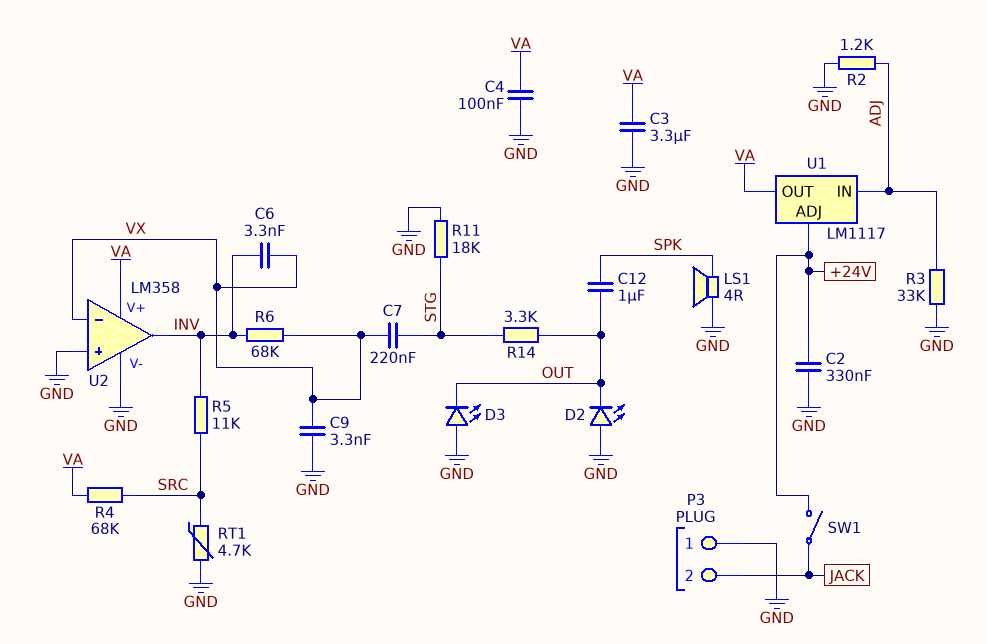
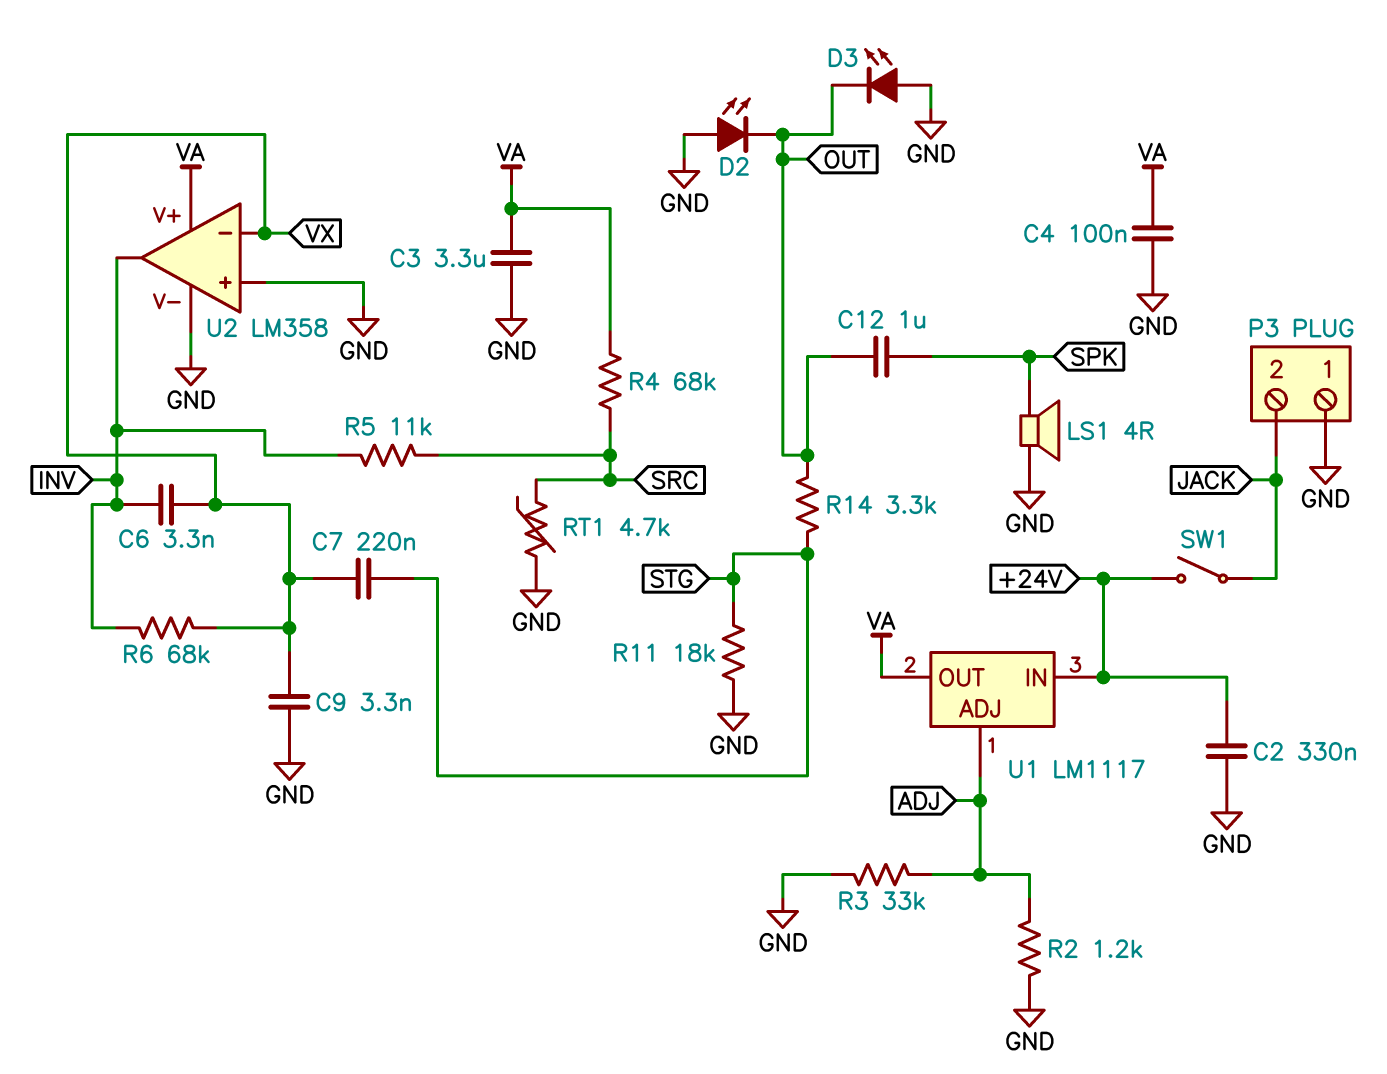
U1 pin ADJ: +24V -> ADJ
U1 pin IN: ADJ -> +24V

